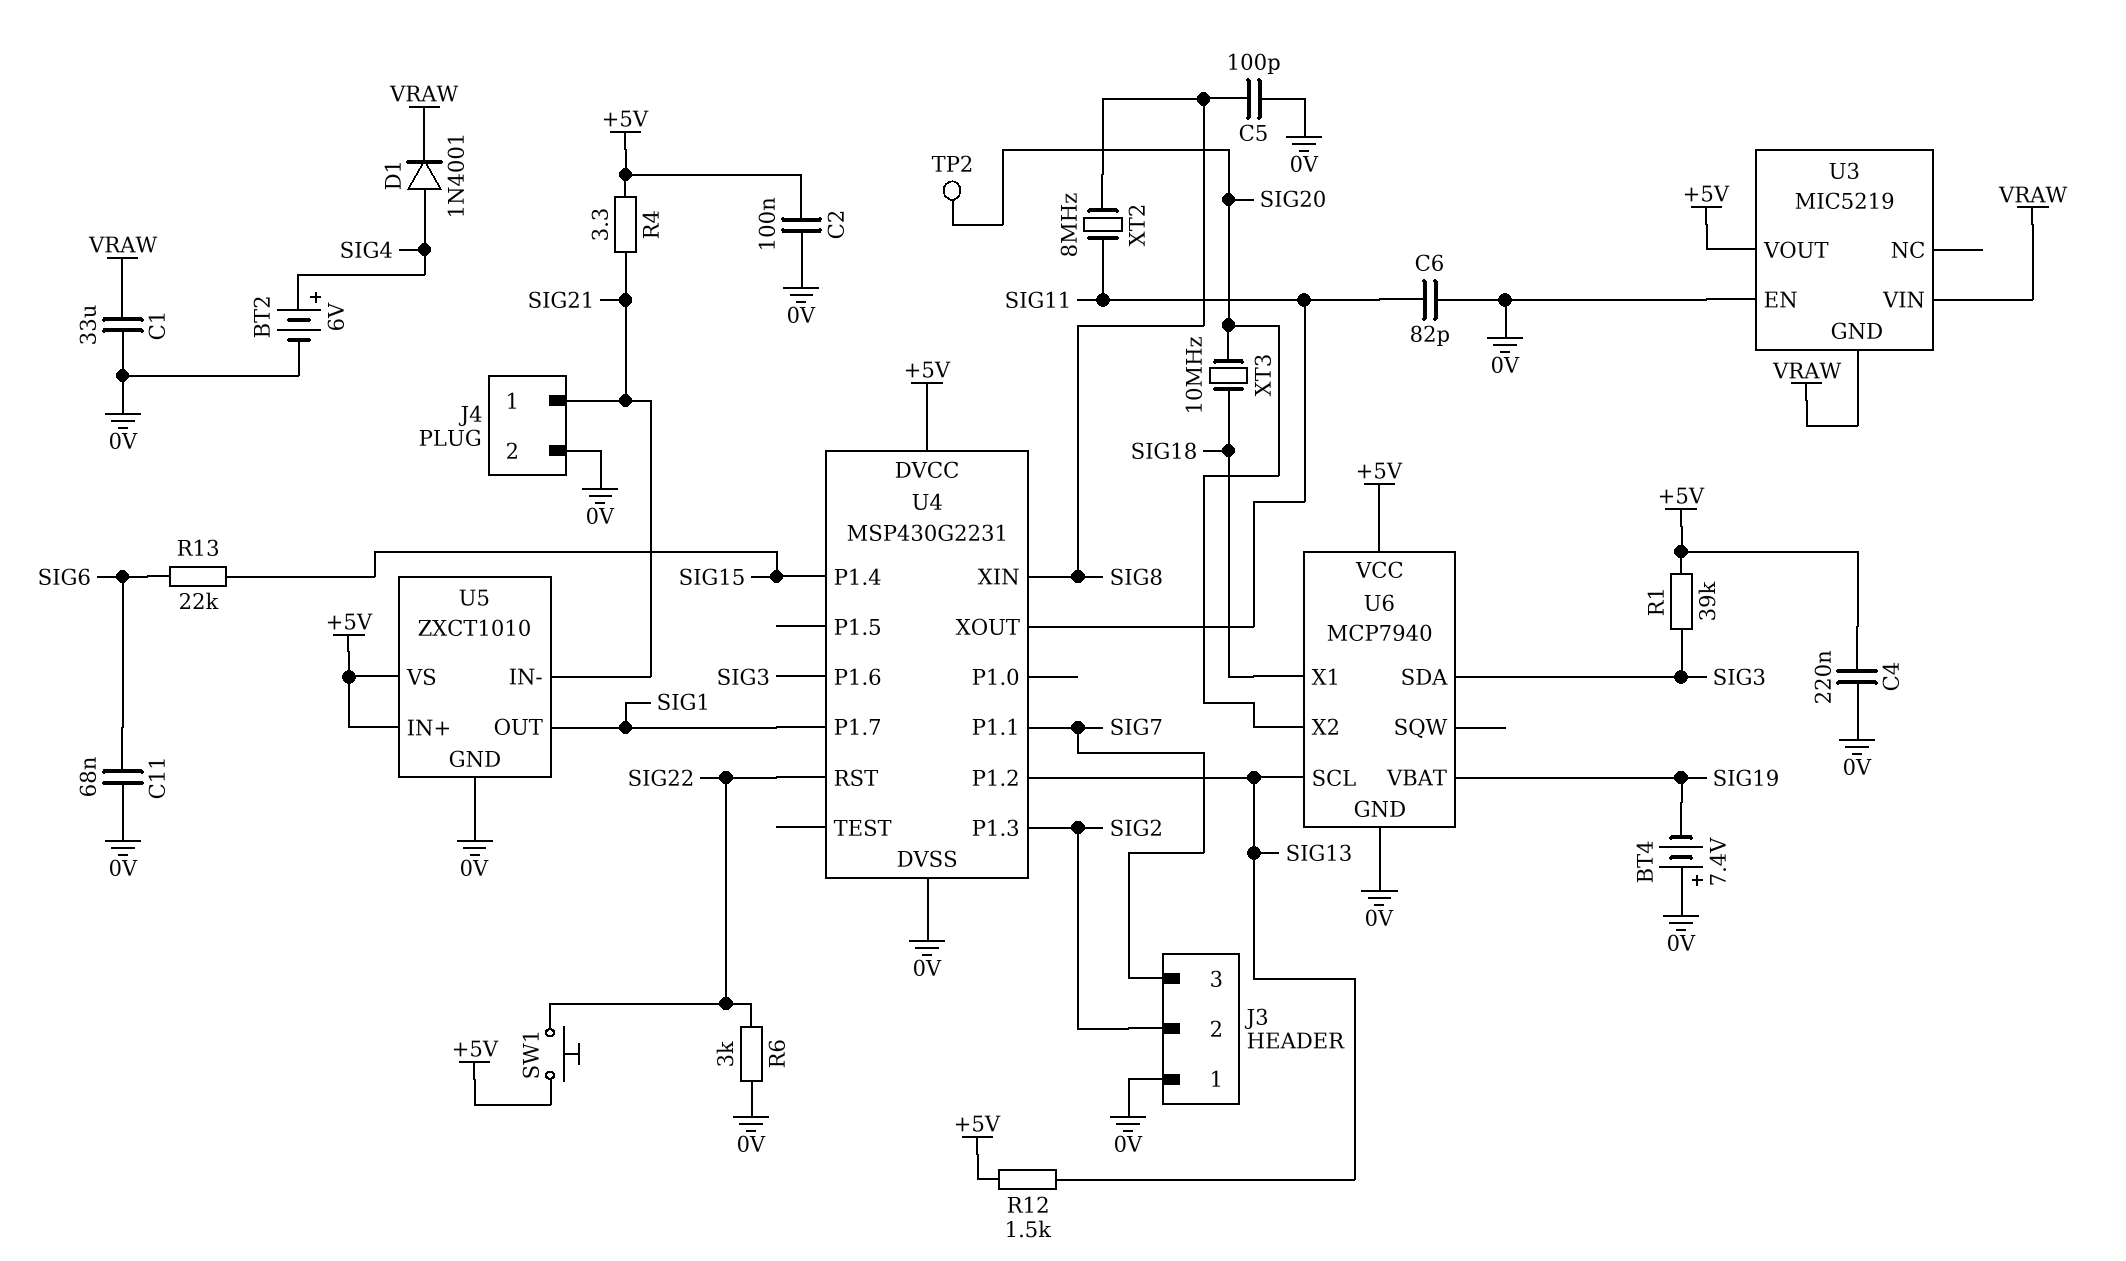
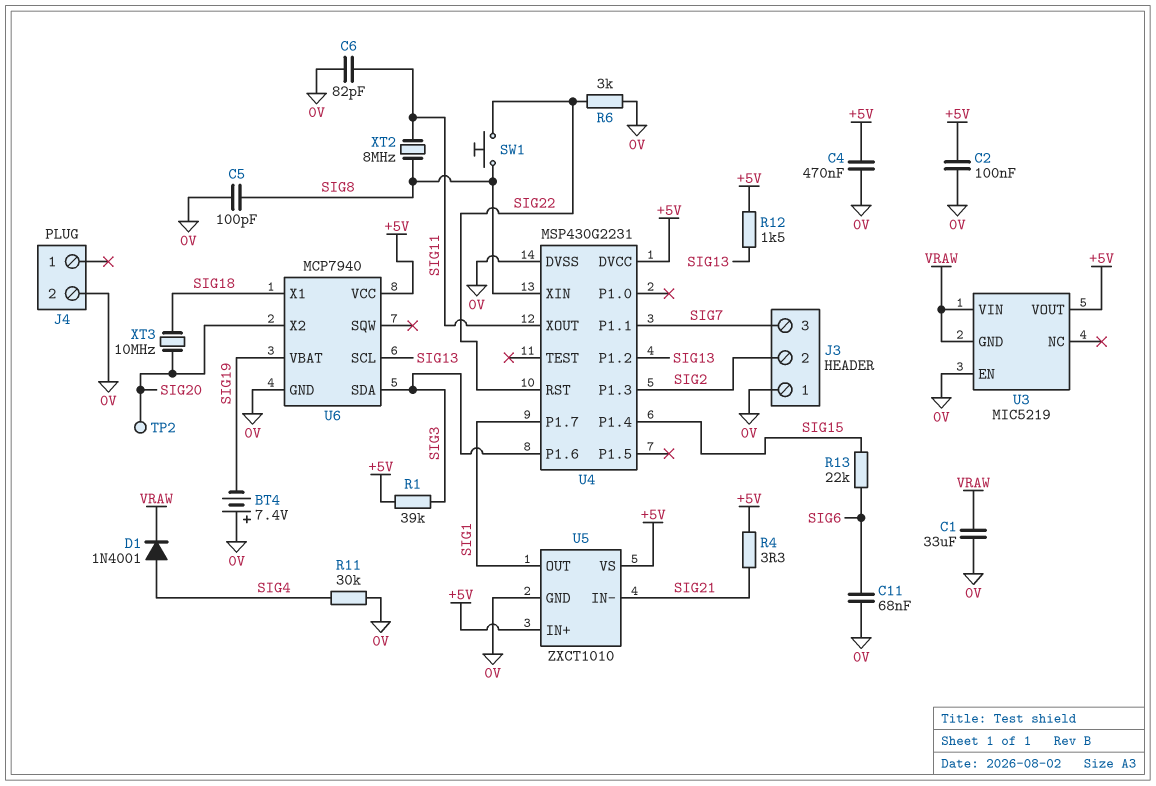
BT2: 6V (plus SIG4, minus 0V) -> none
C4: 220nF (+5V, 0V) -> 470nF (+5V, 0V)
J4 pin 1: SIG21 -> none
R11: none -> 30k (0V, SIG4)
SW1: button (+5V, SIG22) -> button (SIG8, SIG22)

